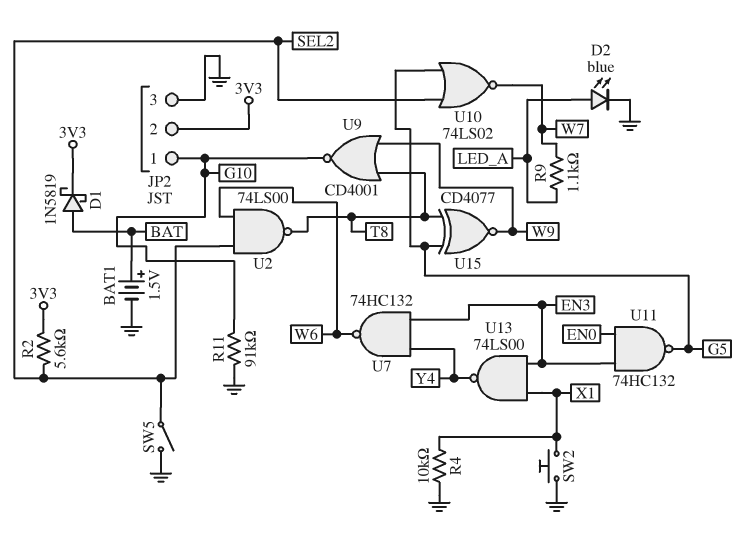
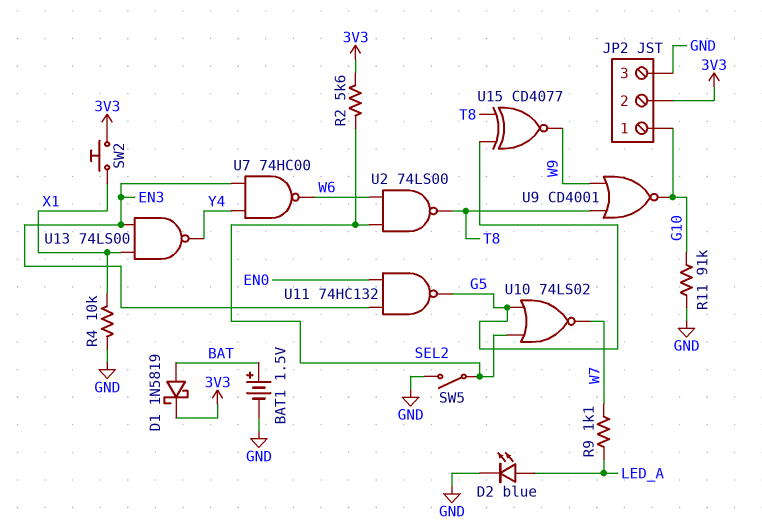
SW2: button (GND, X1) -> button (3V3, X1)
U7: NAND 74HC132 (in EN3, in Y4, out W6) -> NAND 74HC00 (in EN3, in Y4, out W6)

